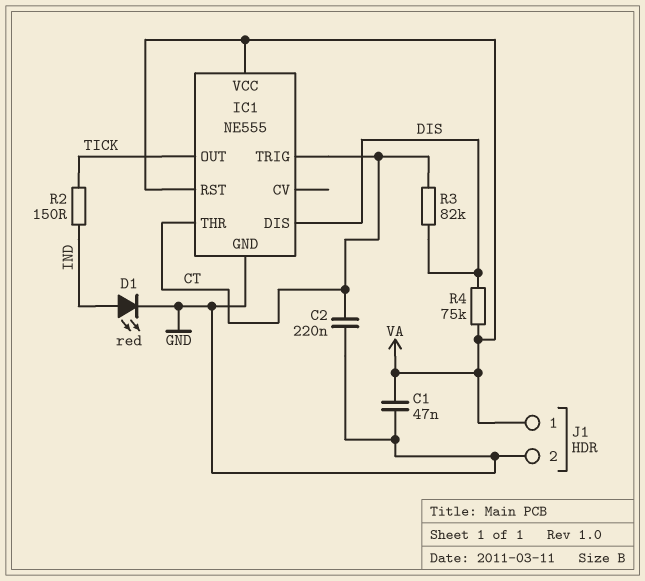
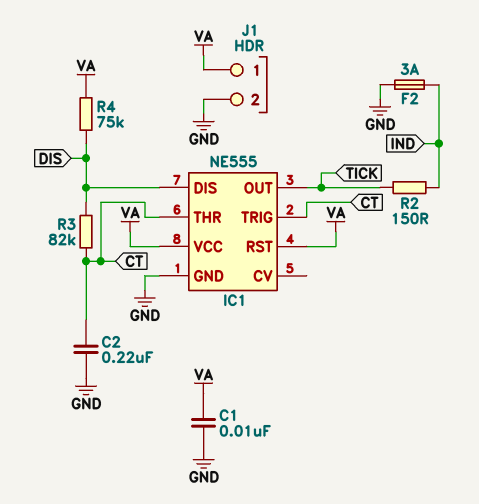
C1: 47nF (GND, VA) -> 10nF (GND, VA)
D1: LED red (A IND, K GND) -> none
F2: none -> 3A (GND, IND)

